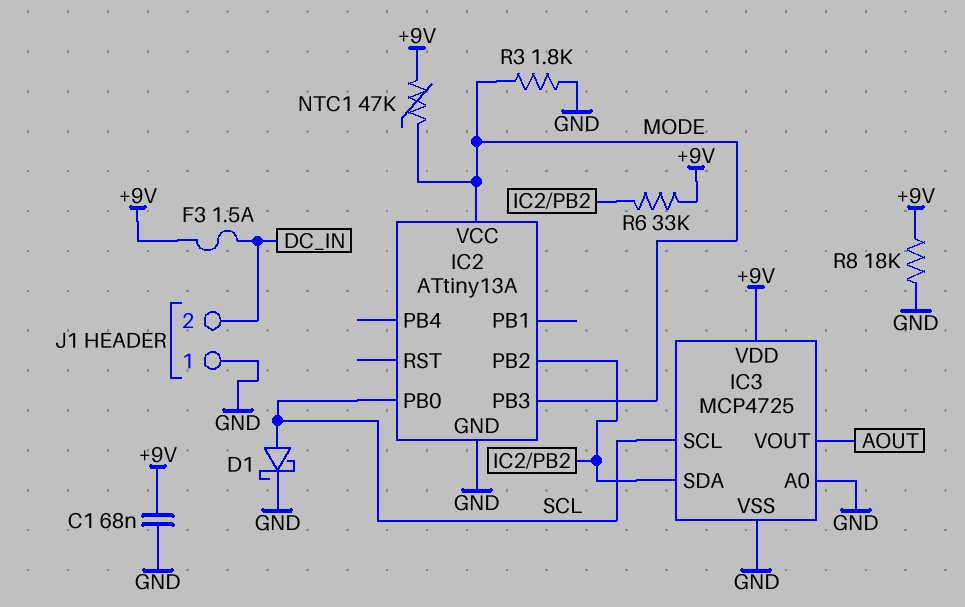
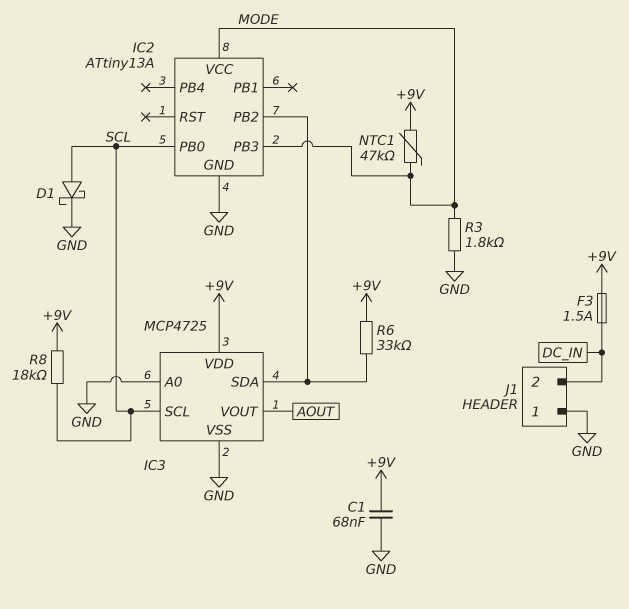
R8: 18k (+9V, GND) -> 18k (+9V, SCL)

